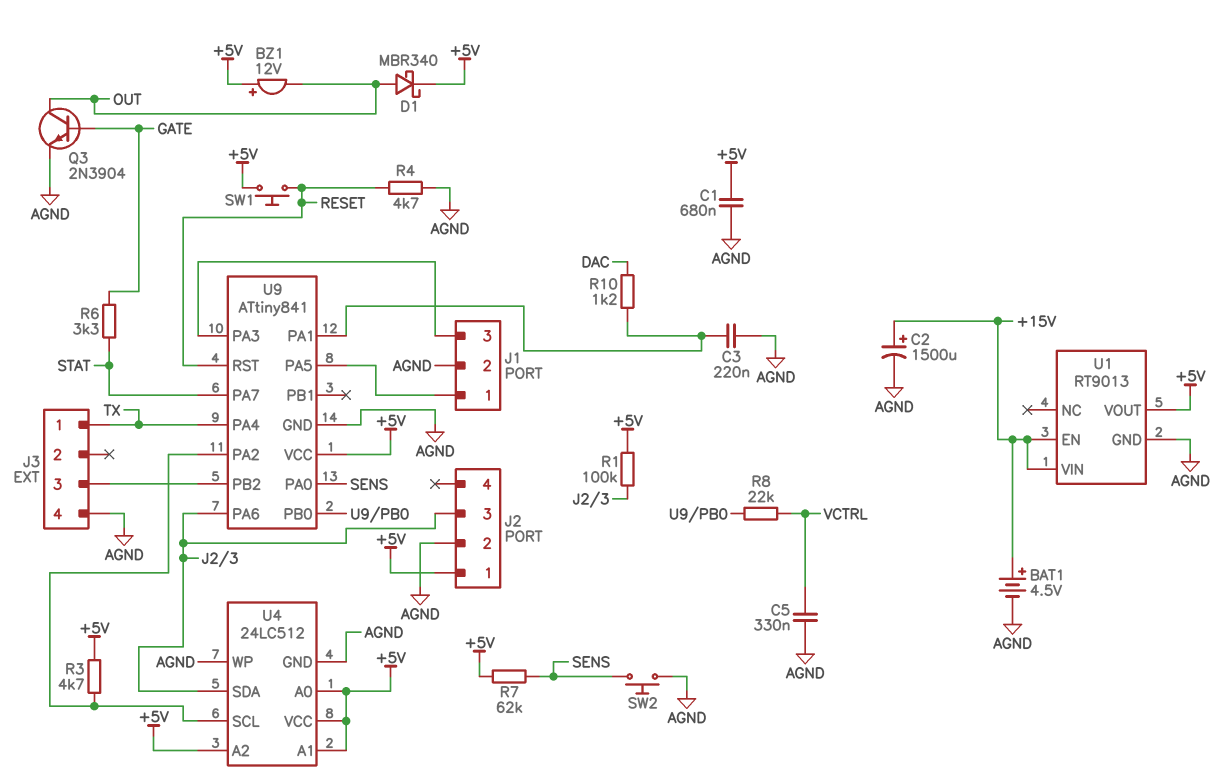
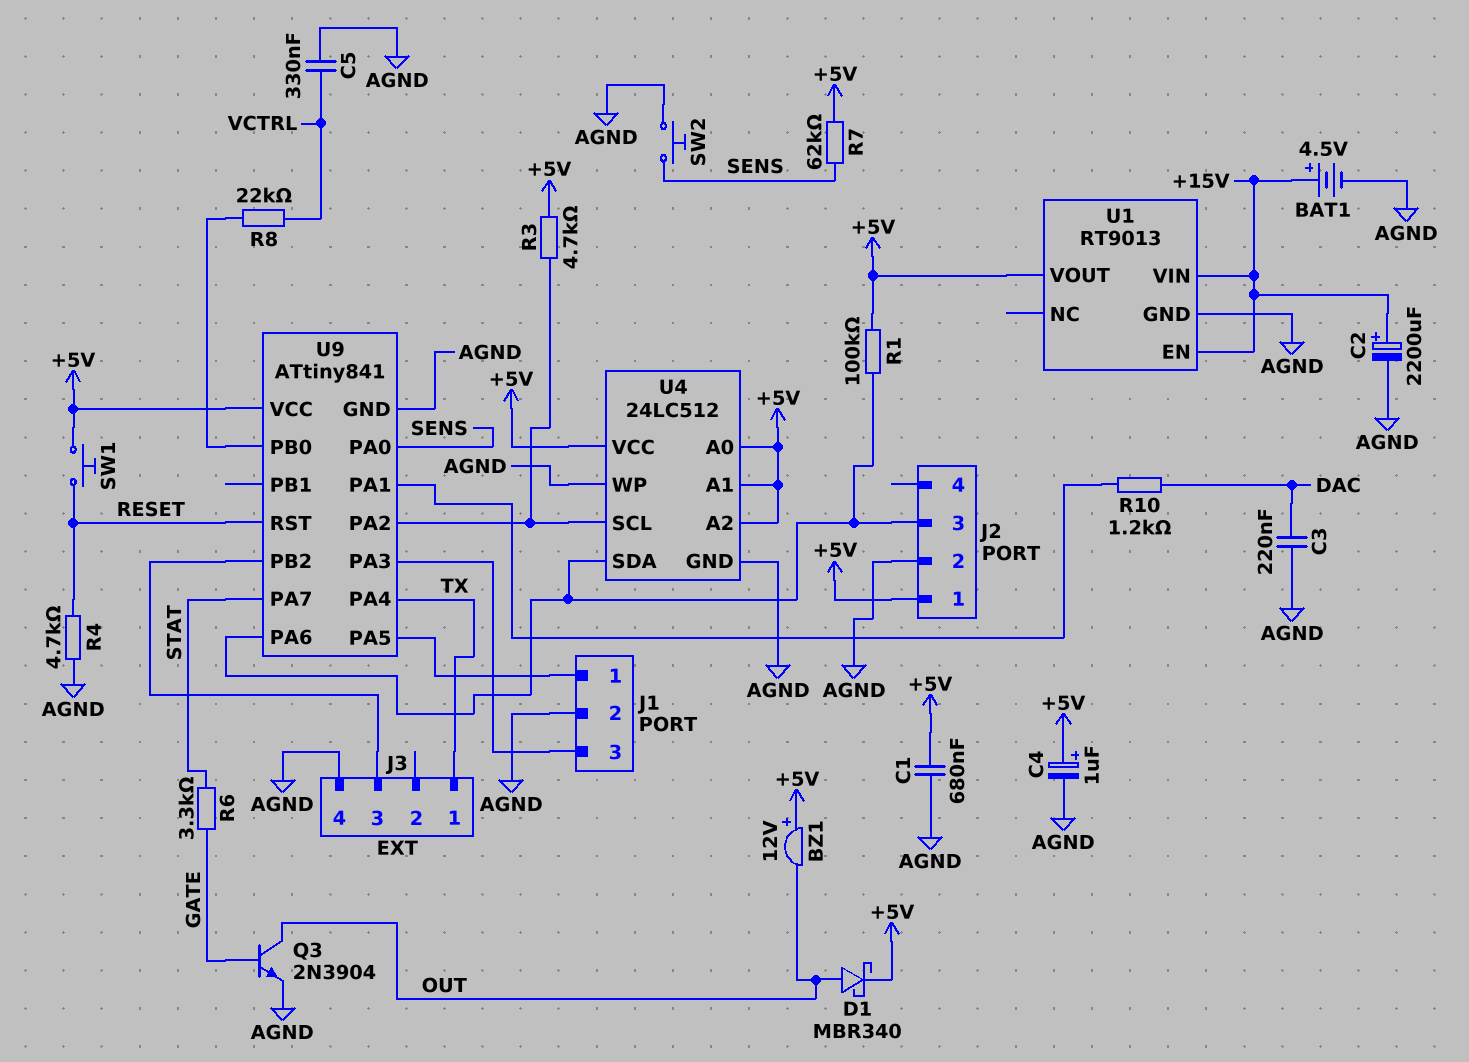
C2: 1500uF (plus +15V, minus AGND) -> 2200uF (plus +15V, minus AGND)
C3: 220nF (AGND, U9/PA1) -> 220nF (AGND, DAC)
C4: none -> 1uF (plus +5V, minus AGND)

